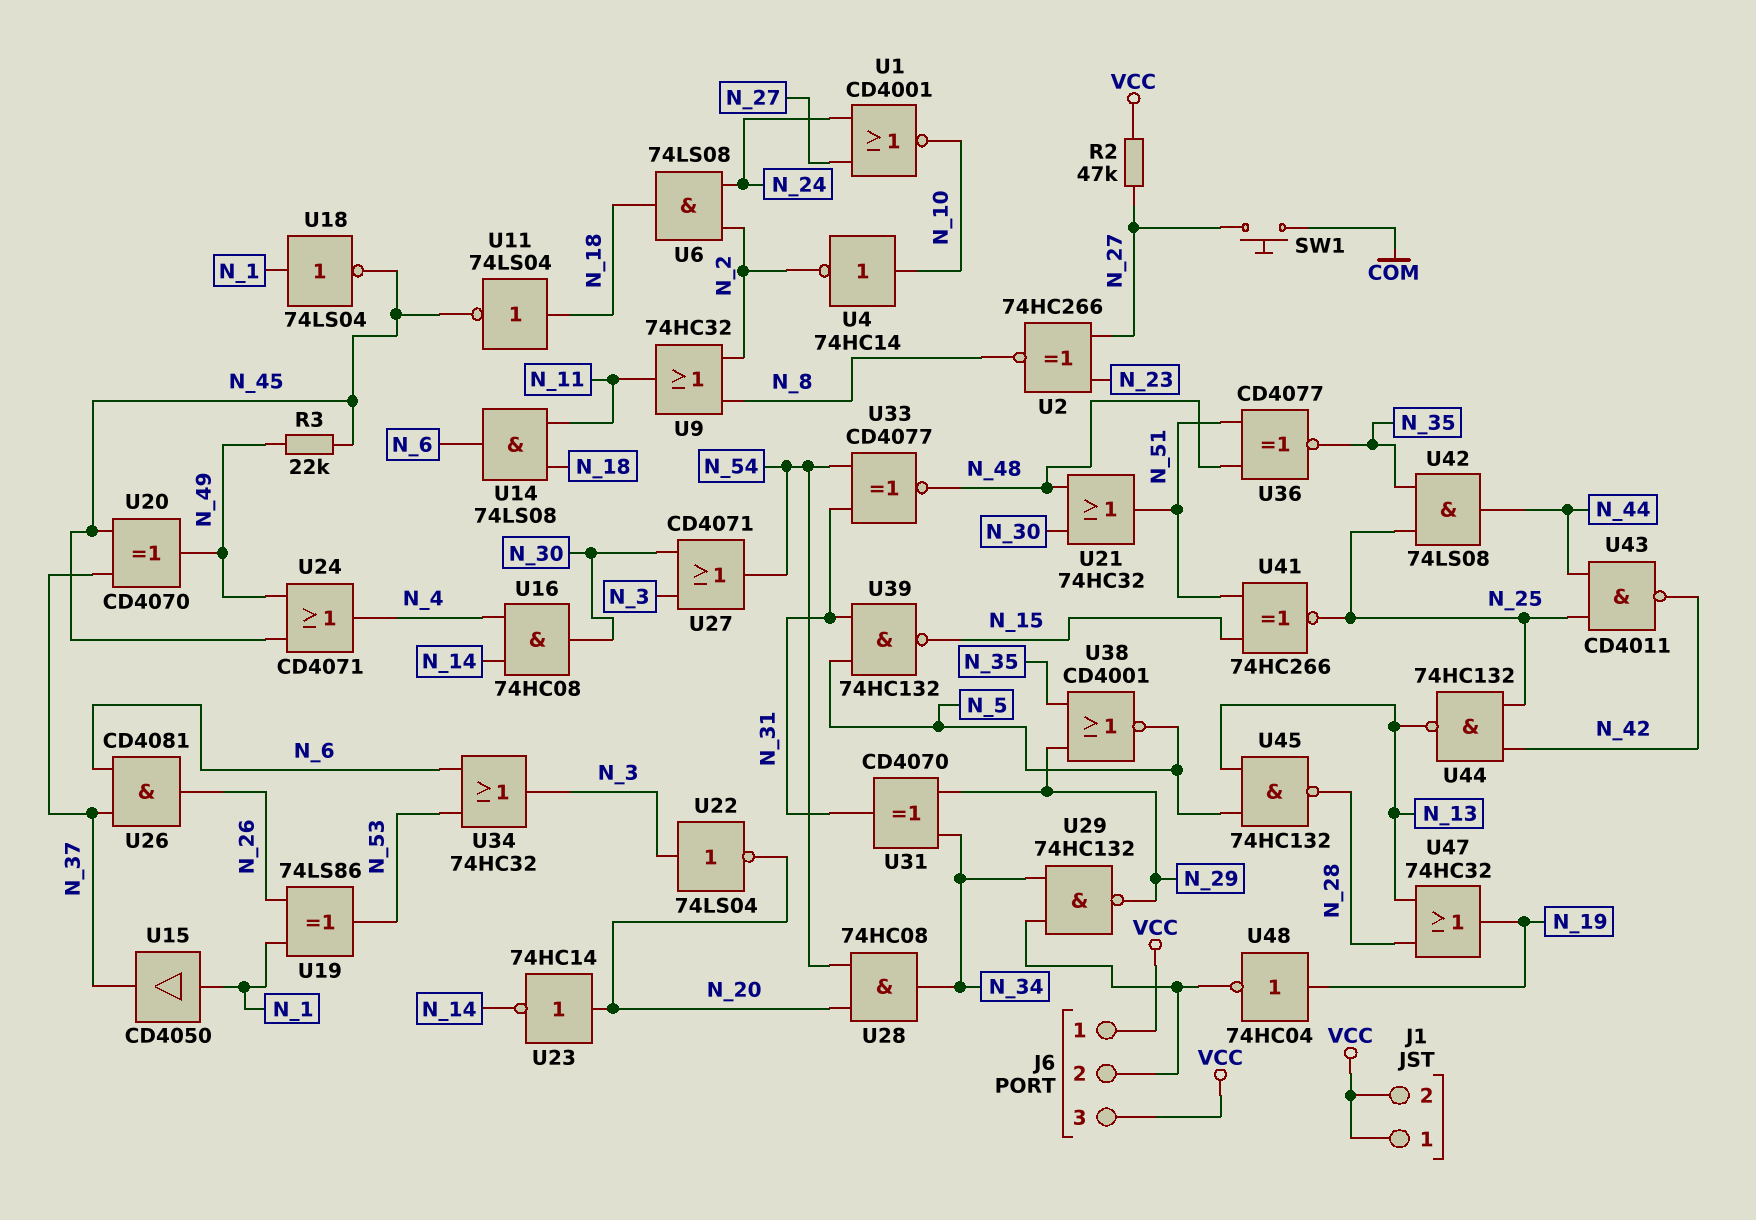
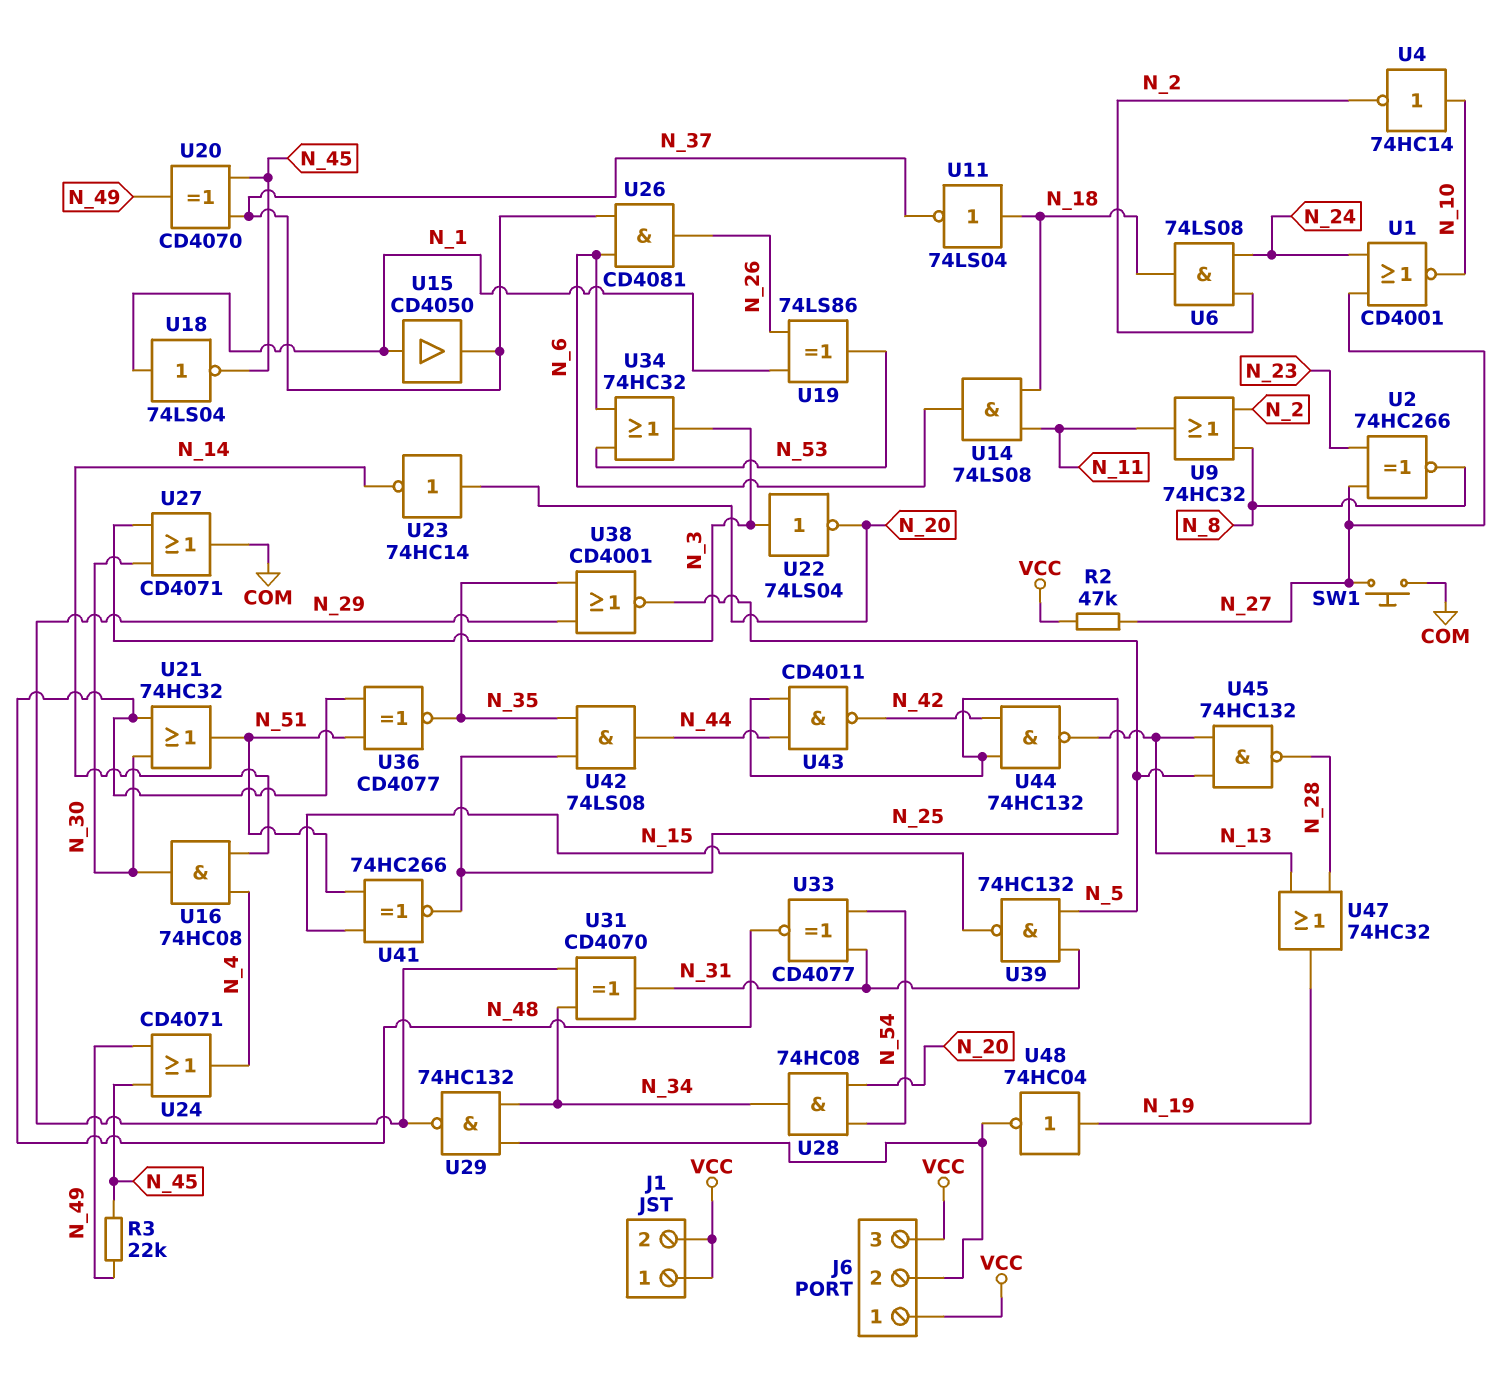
U11: NOT 74LS04 (in N_18, out N_45) -> NOT 74LS04 (in N_18, out N_37)
U27: OR CD4071 (in N_3, in N_30, out N_54) -> OR CD4071 (in N_3, in N_30, out COM)

